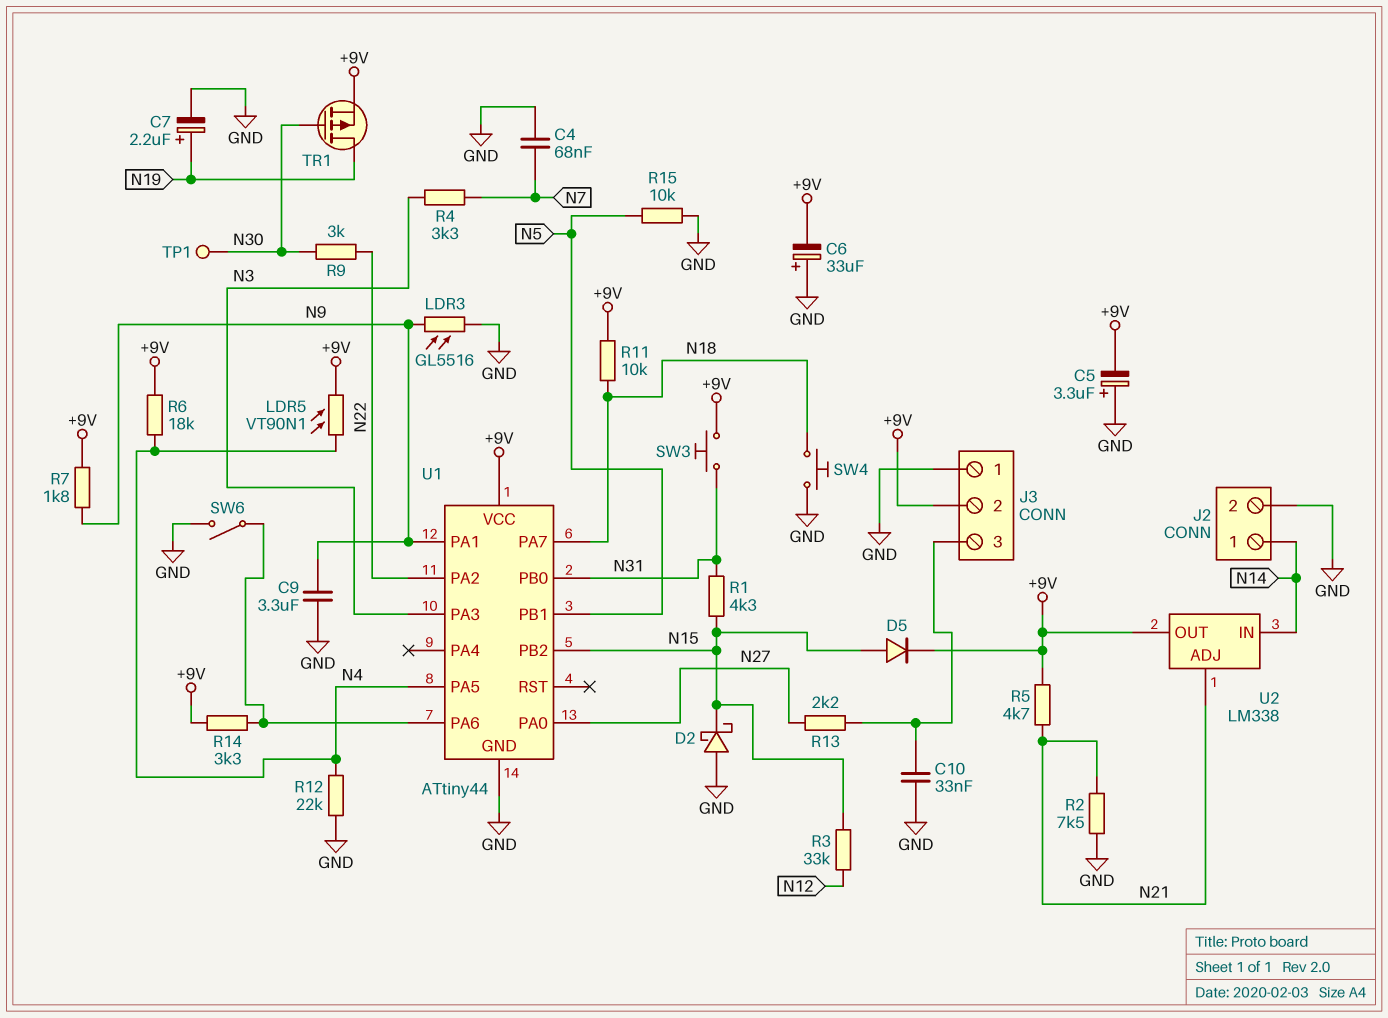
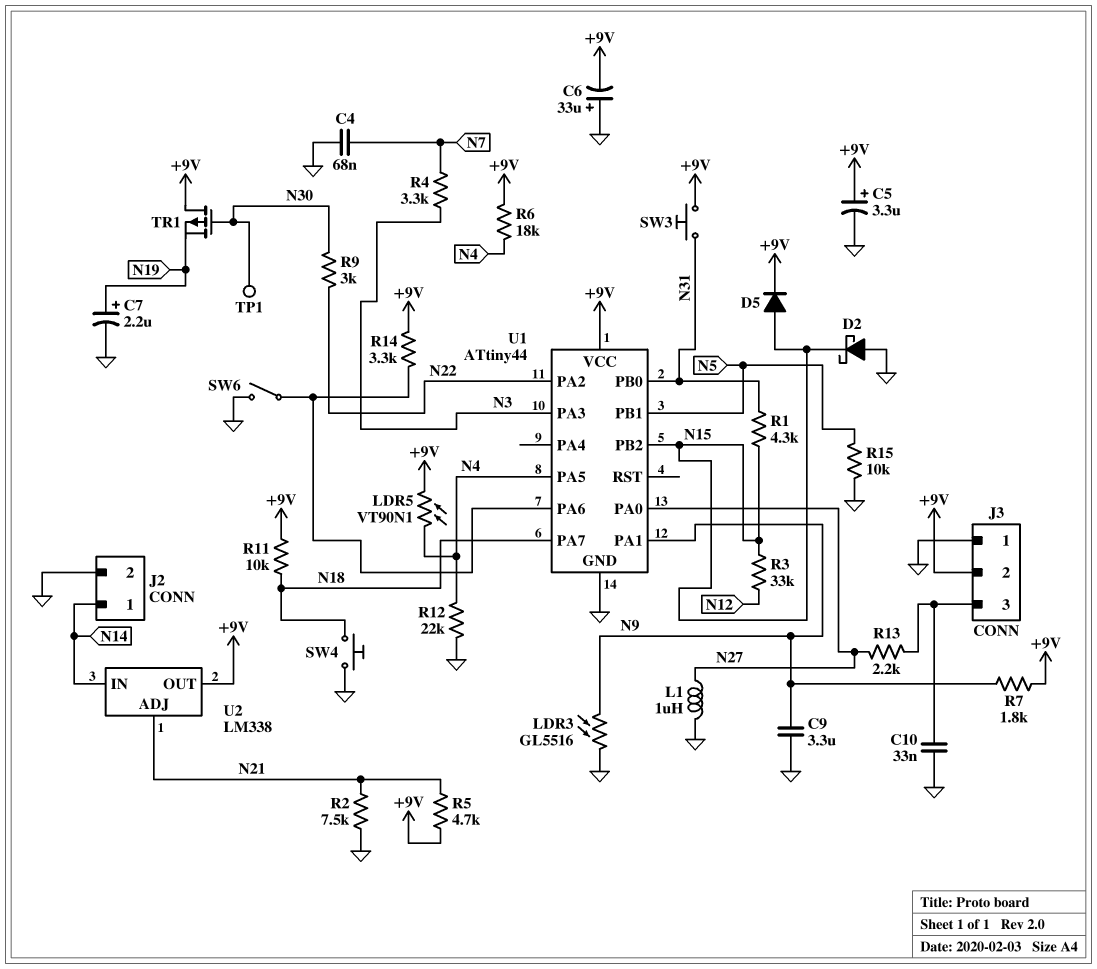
C5: 3.3uF (plus GND, minus +9V) -> 3.3uF (plus +9V, minus GND)
L1: none -> 1uH (GND, N27)
TR1: PMOS (G N30, D N19, S +9V) -> PMOS (G N30, D +9V, S N19)

